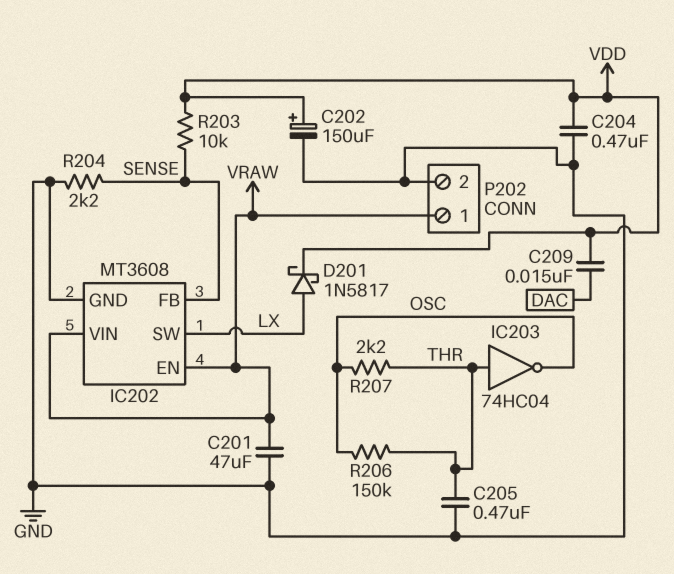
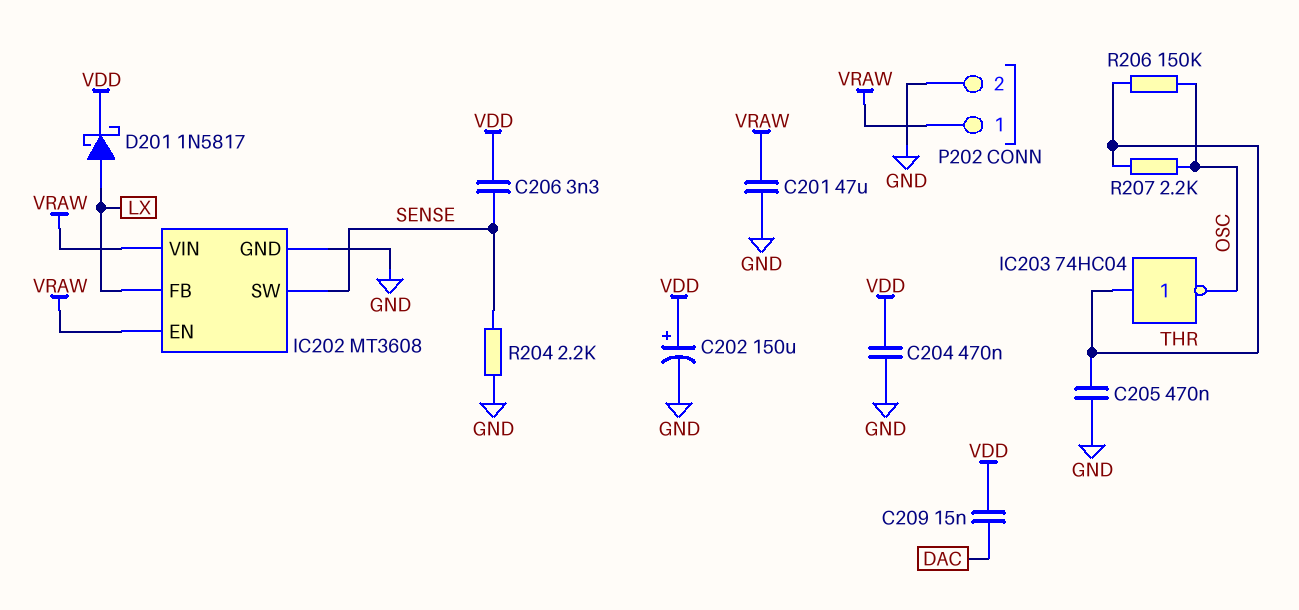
C206: none -> 3.3nF (SENSE, VDD)
IC202 pin FB: SENSE -> LX
IC202 pin SW: LX -> SENSE
R203: 10k (SENSE, VDD) -> none

